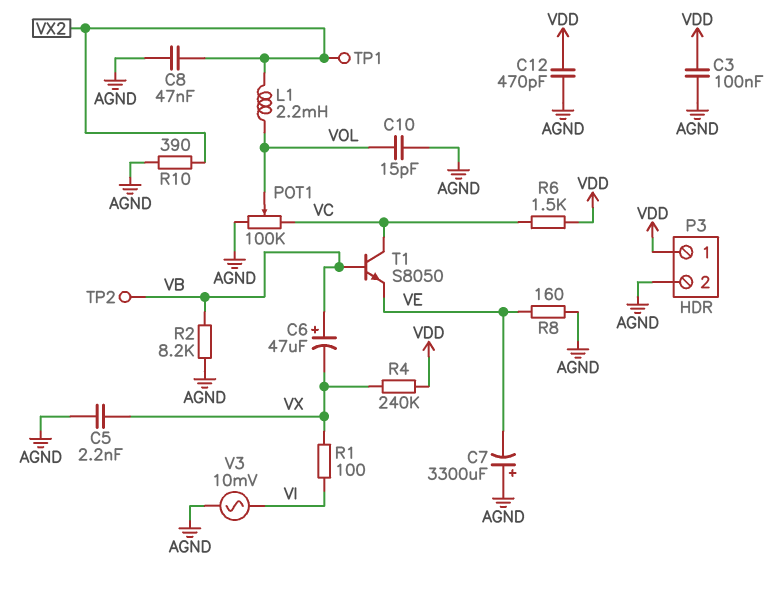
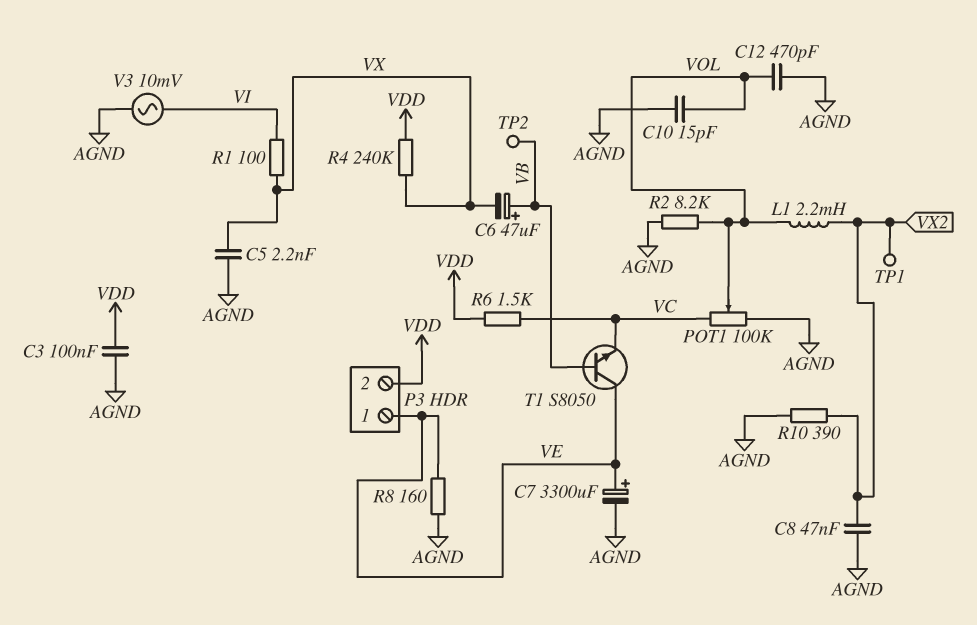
C7: 3300uF (plus AGND, minus VE) -> 3300uF (plus VE, minus AGND)
C12: 470pF (AGND, VDD) -> 470pF (AGND, VOL)
P3 pin 1: VDD -> VE
P3 pin 2: AGND -> VDD
R2: 8.2k (AGND, VB) -> 8.2k (AGND, VOL)
T1: NPN S8050 (B VB, C VC, E VE) -> NPN S8050 (B VB, C VE, E VC)

